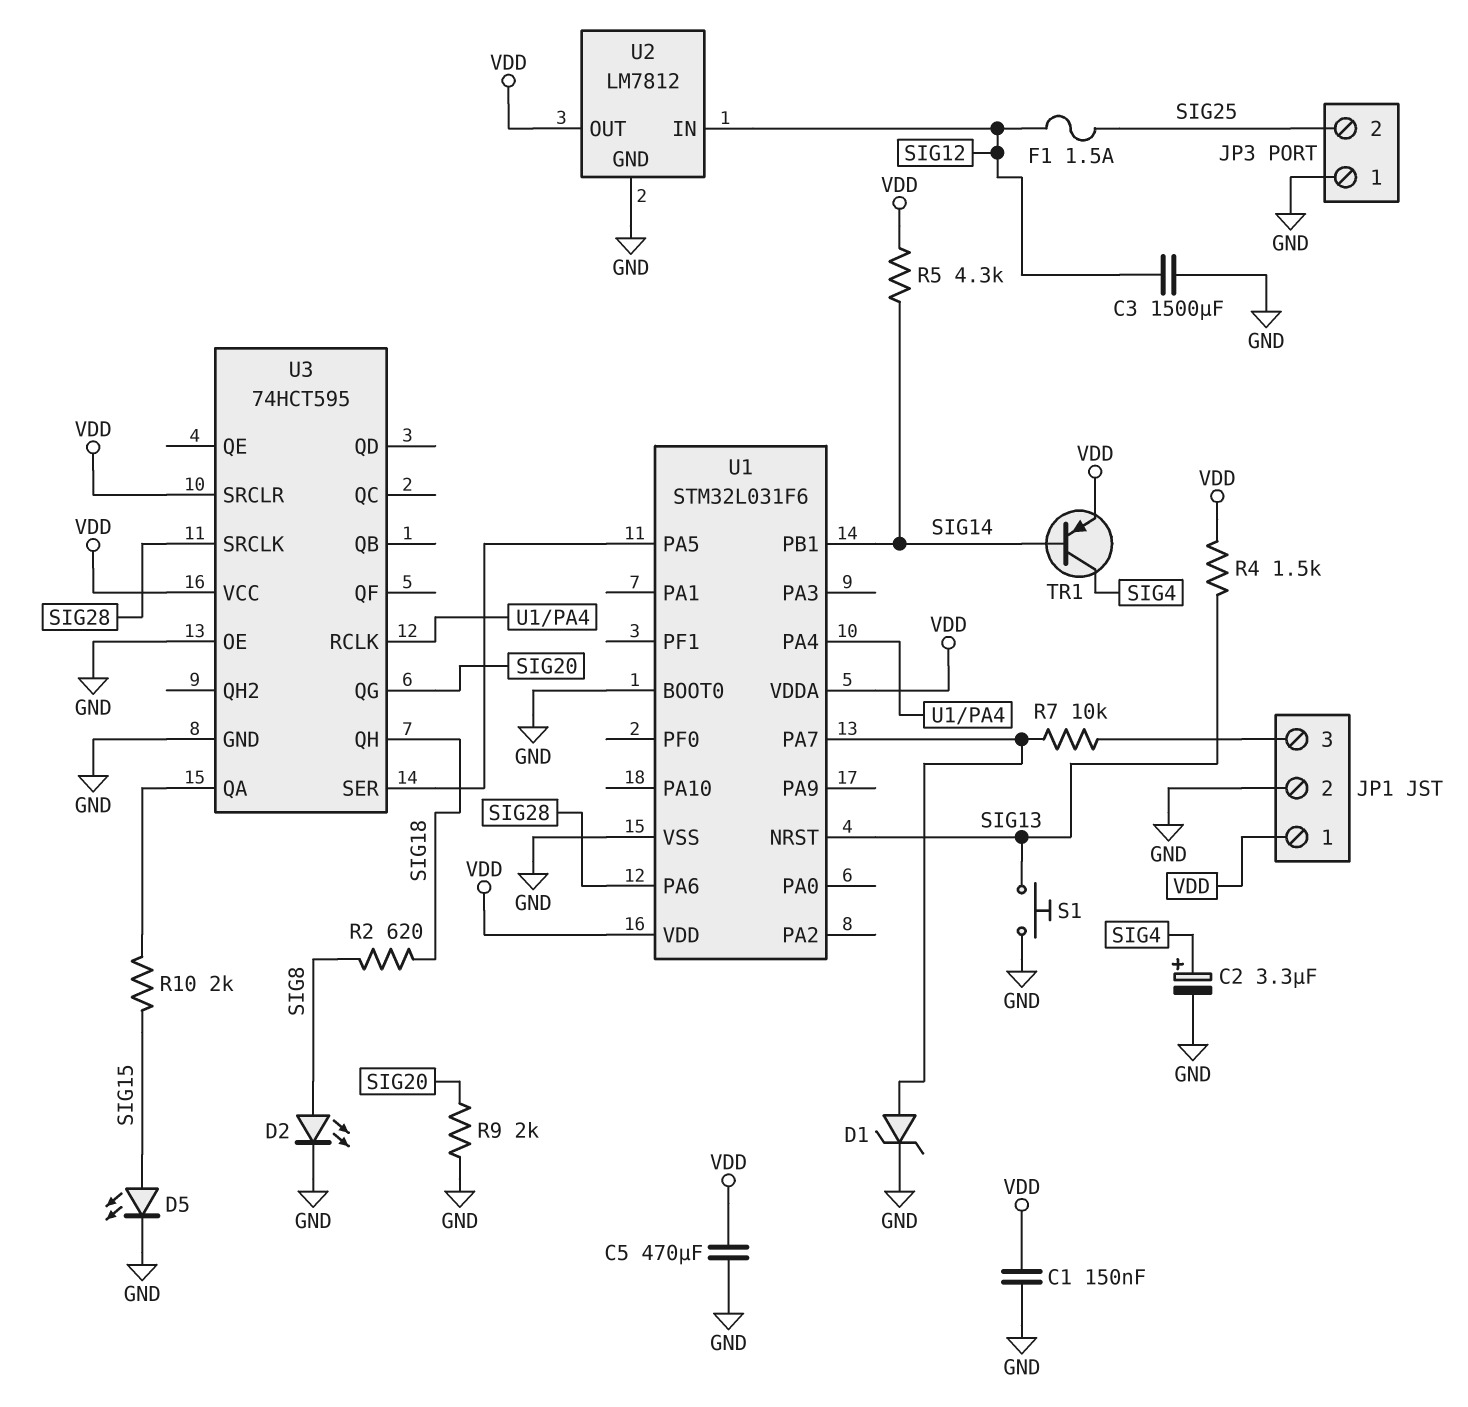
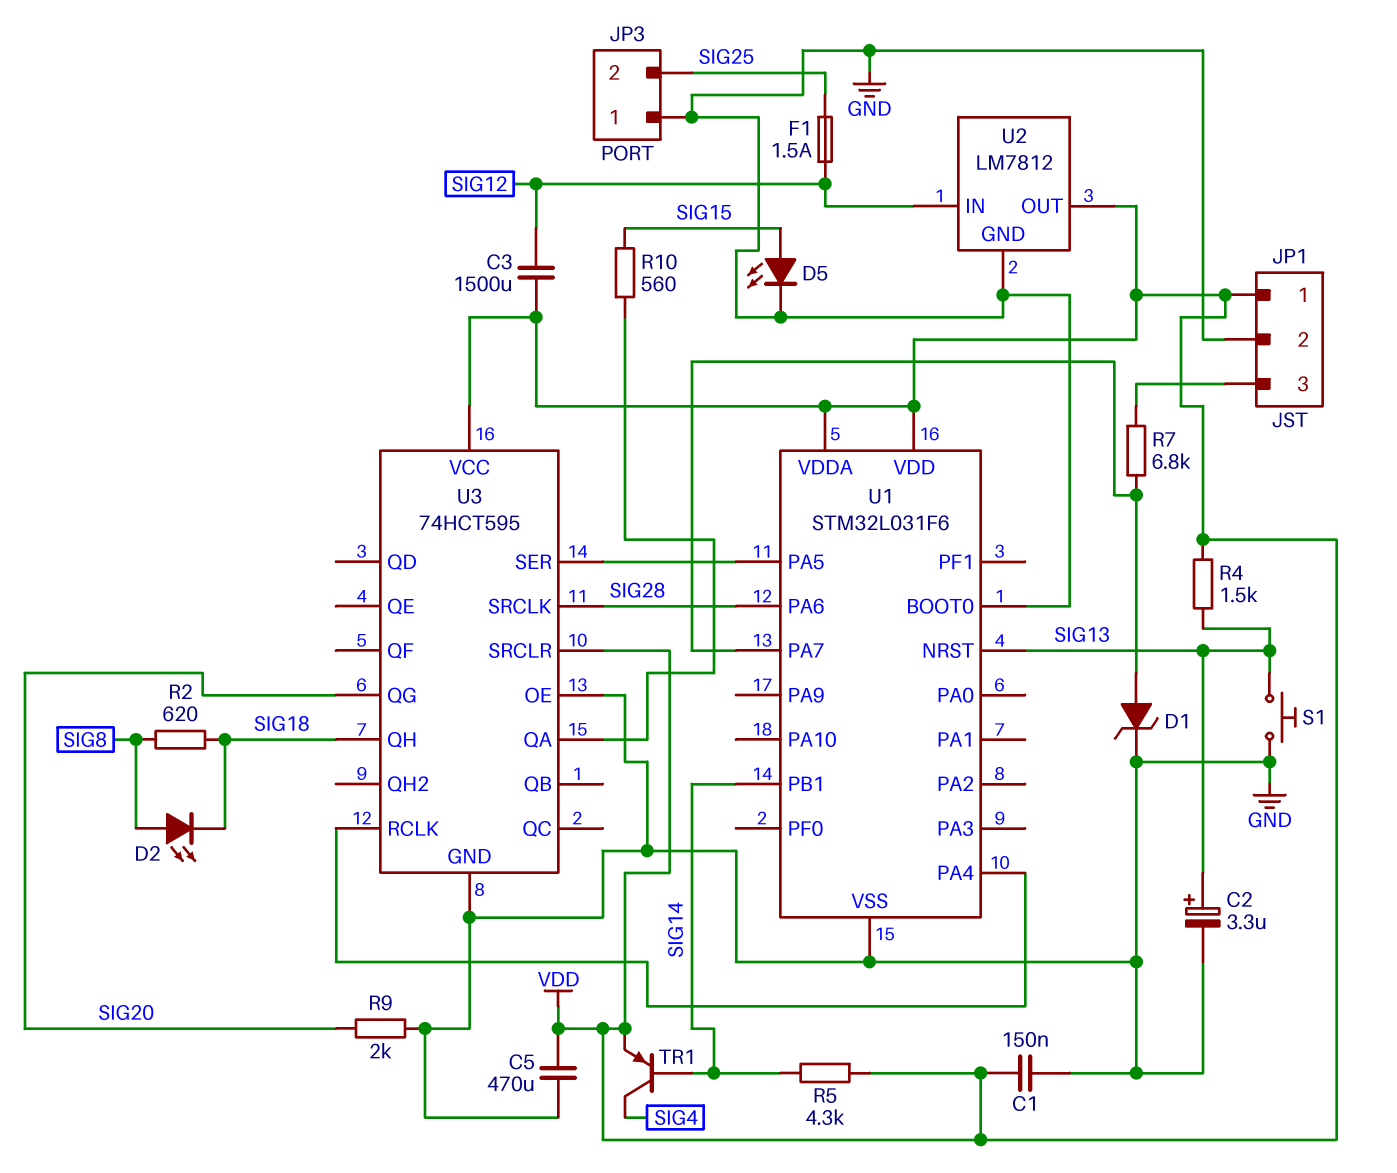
C2: 3.3uF (plus SIG4, minus GND) -> 3.3uF (plus SIG13, minus GND)
C3: 1500uF (GND, SIG12) -> 1500uF (SIG12, VDD)
D2: LED (A SIG8, K GND) -> LED (A SIG8, K SIG18)
R7: 10k (JP1/3, U1/PA7) -> 6.8k (JP1/3, U1/PA7)
R10: 2k (SIG15, U3/QA) -> 560 (SIG15, U3/QA)

